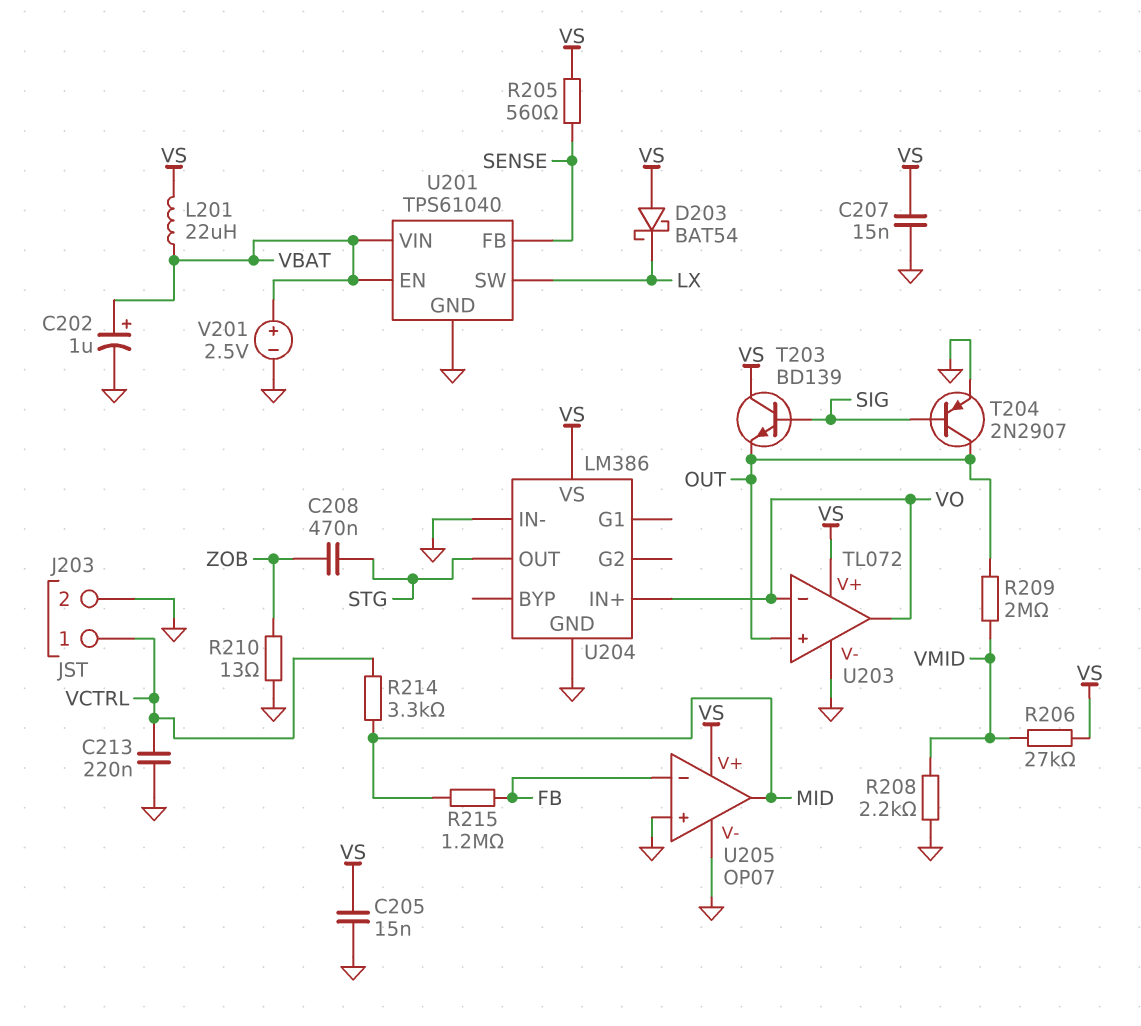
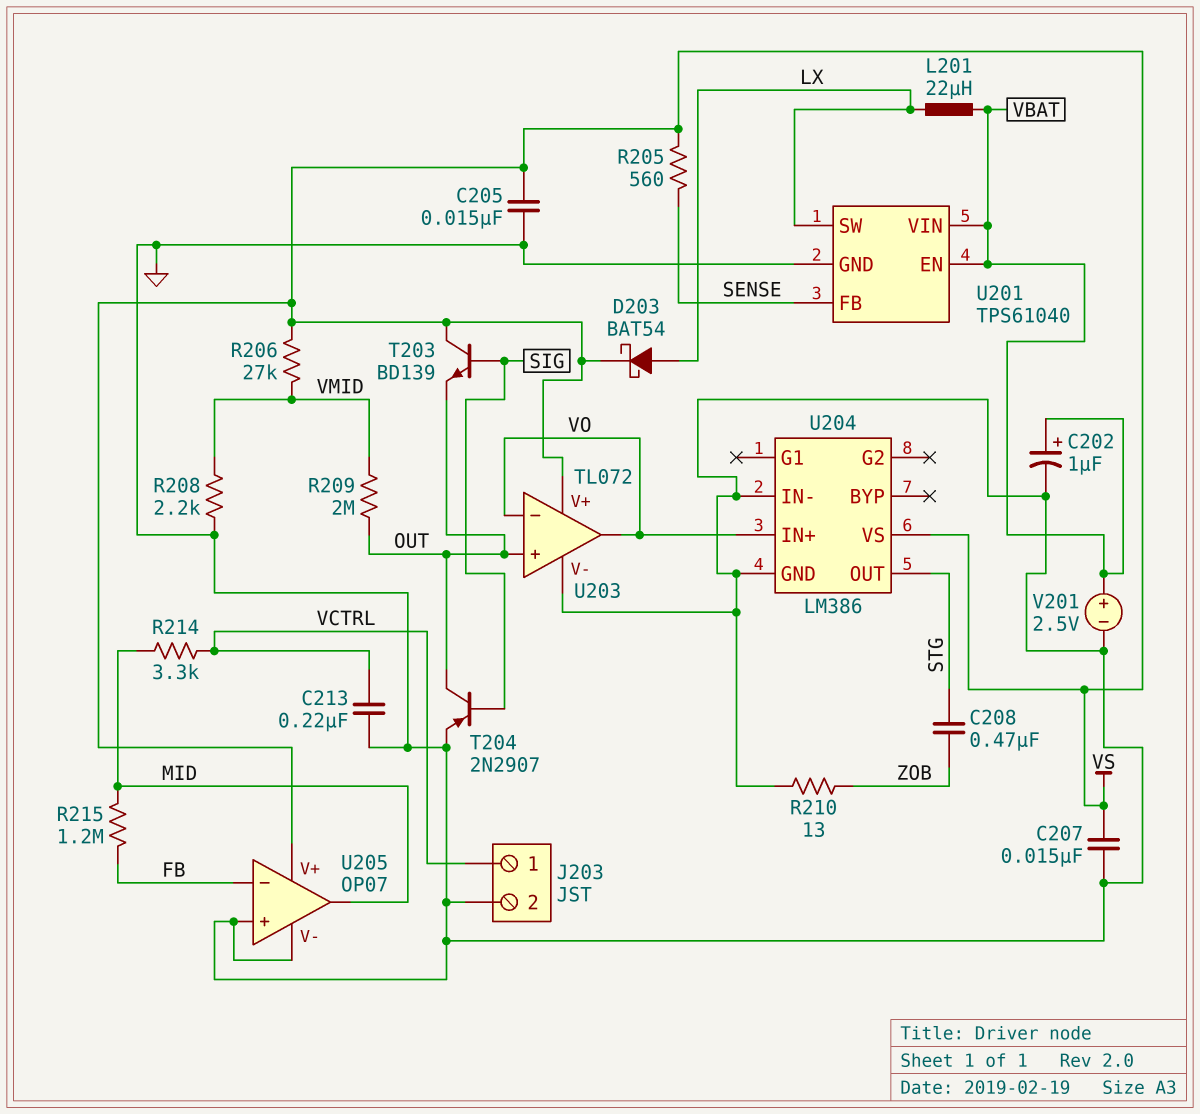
D203: schottky BAT54 (A VS, K LX) -> schottky BAT54 (A LX, K VS)
L201: 22uH (VBAT, VS) -> 22uH (LX, VBAT)

